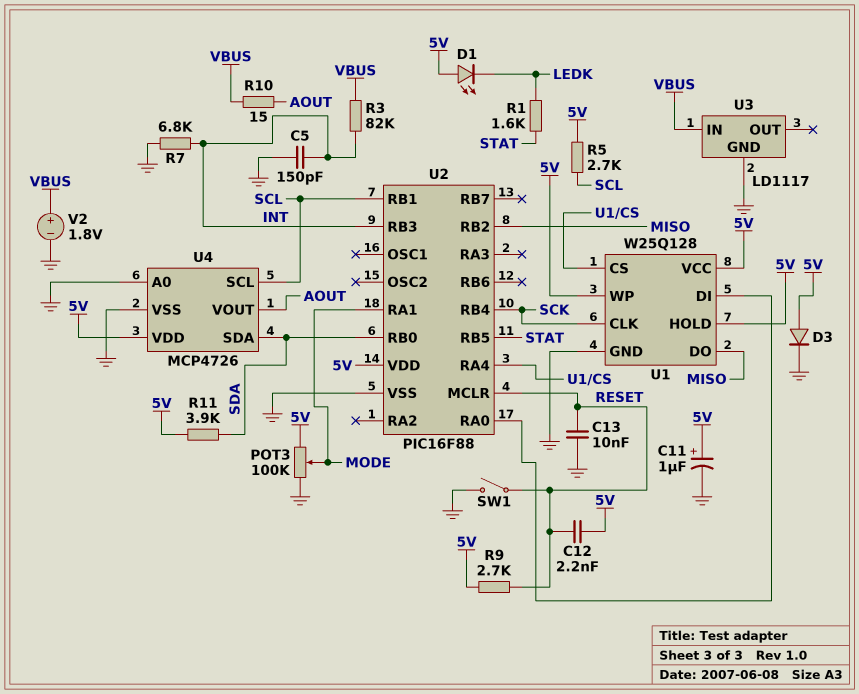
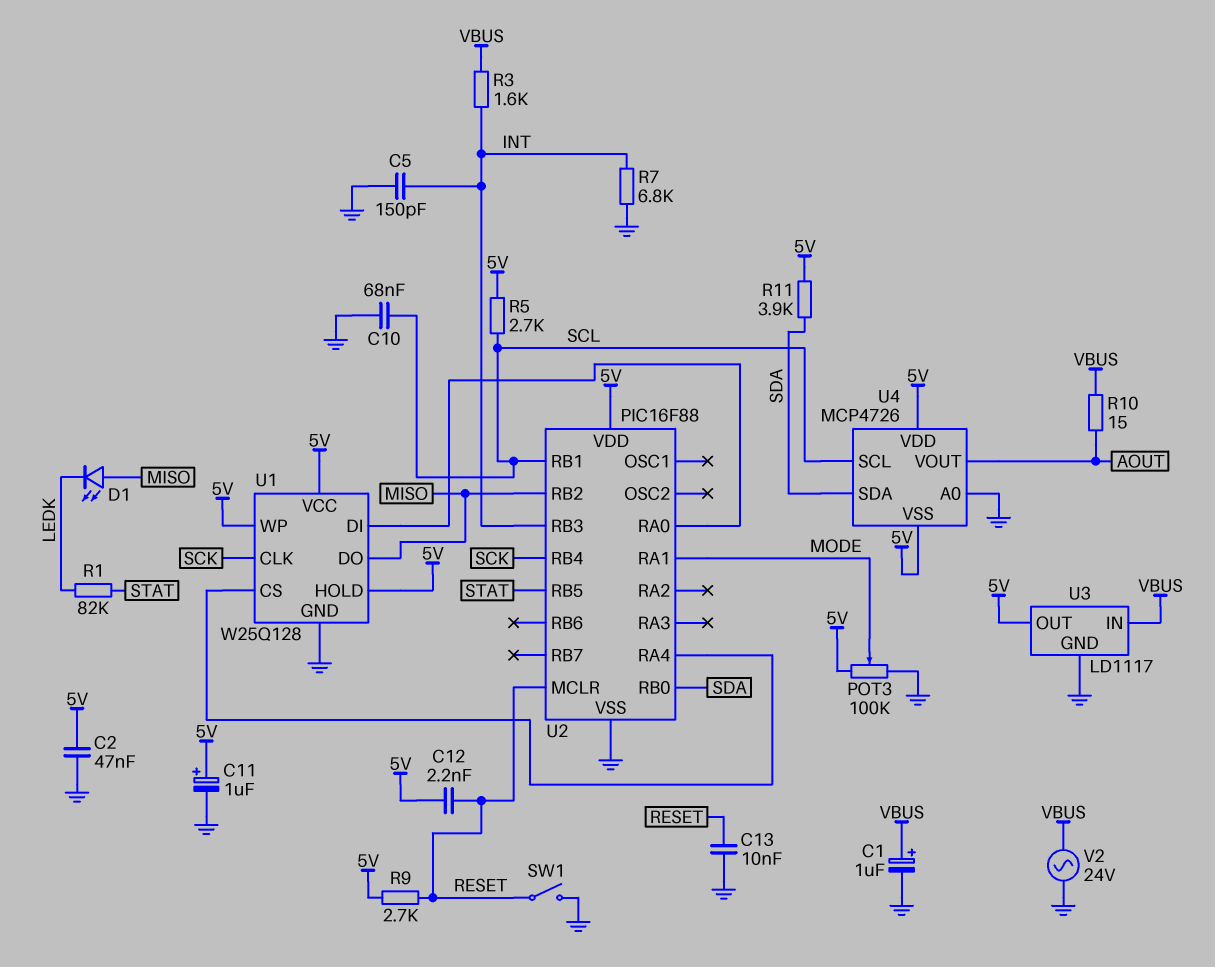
C1: none -> 1uF (plus VBUS, minus GND)
C2: none -> 47nF (5V, GND)
C10: none -> 68nF (GND, SCL)
D1: LED (A 5V, K LEDK) -> LED (A MISO, K LEDK)
D3: diode (A 5V, K GND) -> none
R1: 1.6k (LEDK, STAT) -> 82k (LEDK, STAT)
R3: 82k (INT, VBUS) -> 1.6k (INT, VBUS)
U3 pin OUT: none -> 5V
U4 pin VSS: GND -> 5V
V2: 1.8V (plus VBUS, minus GND) -> AC 24V (GND, VBUS)

